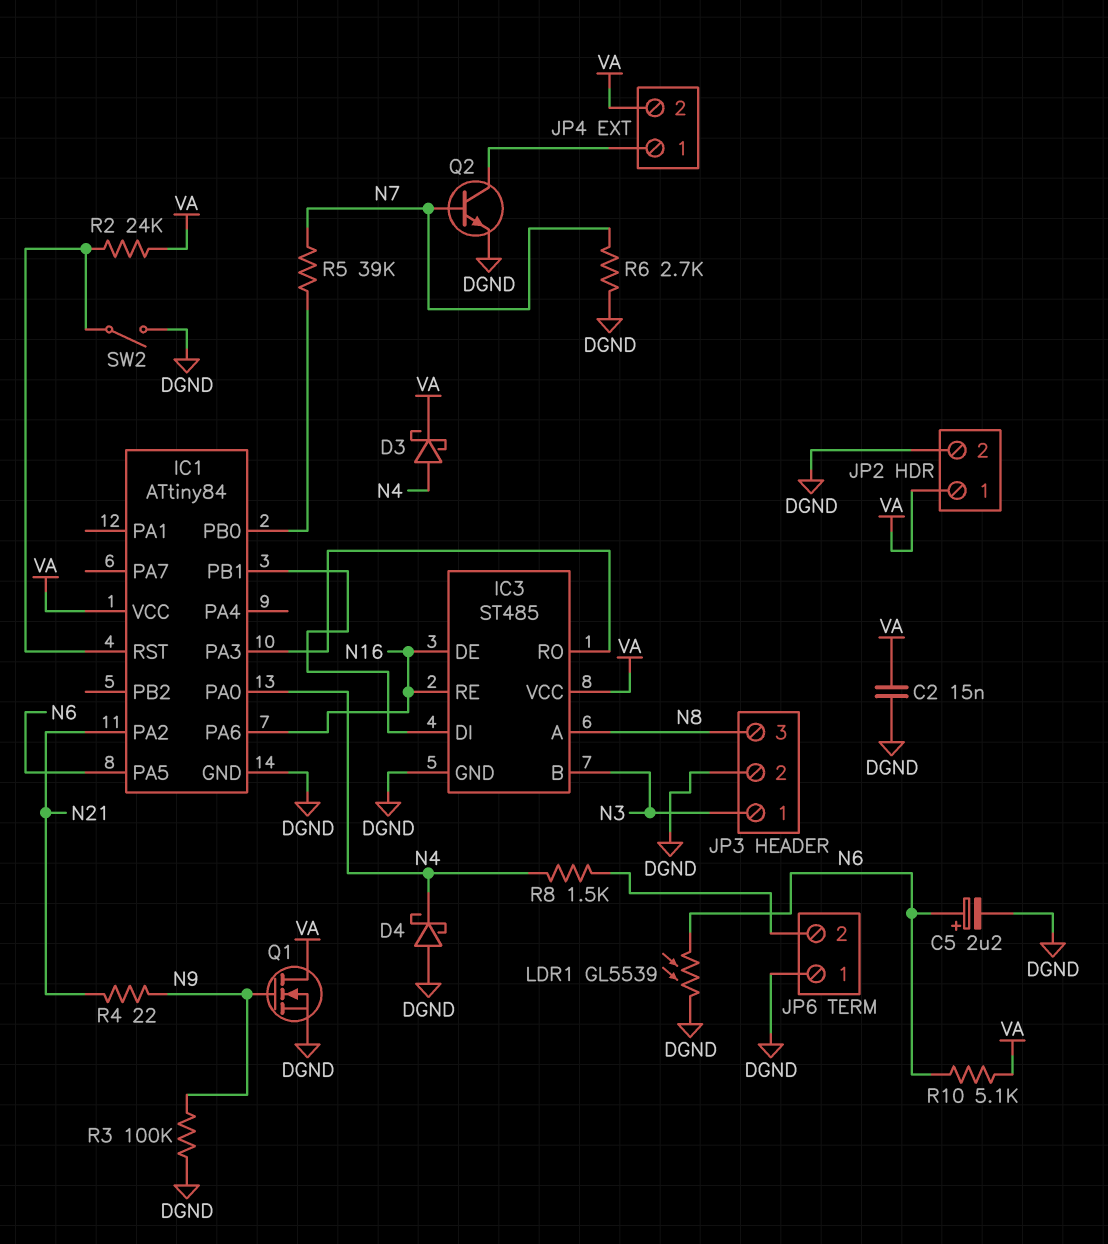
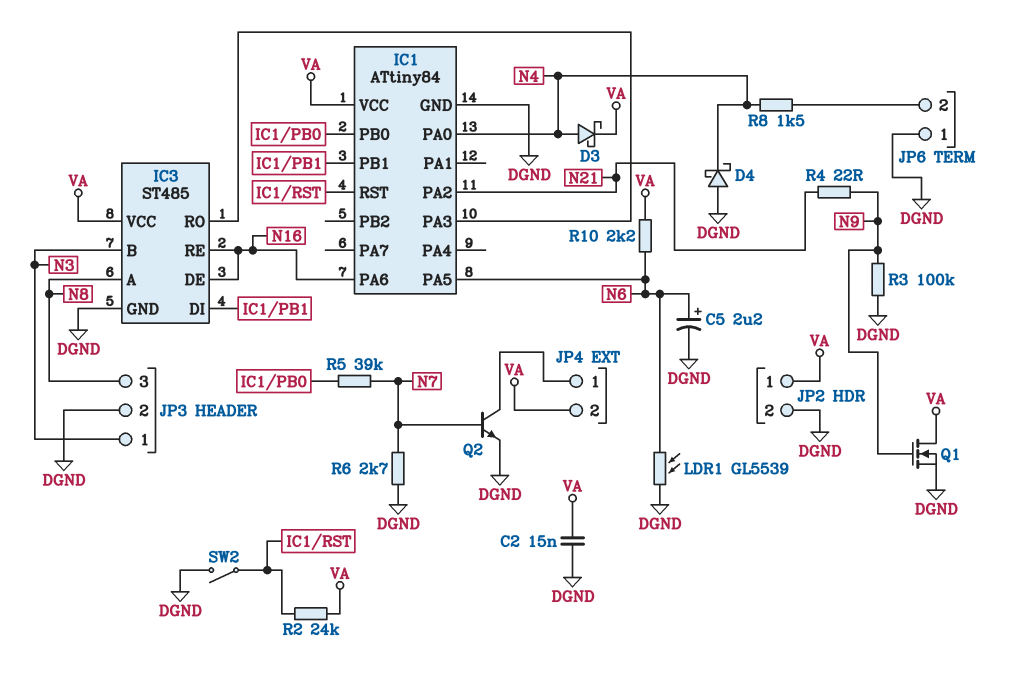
R10: 5.1k (N6, VA) -> 2.2k (N6, VA)

